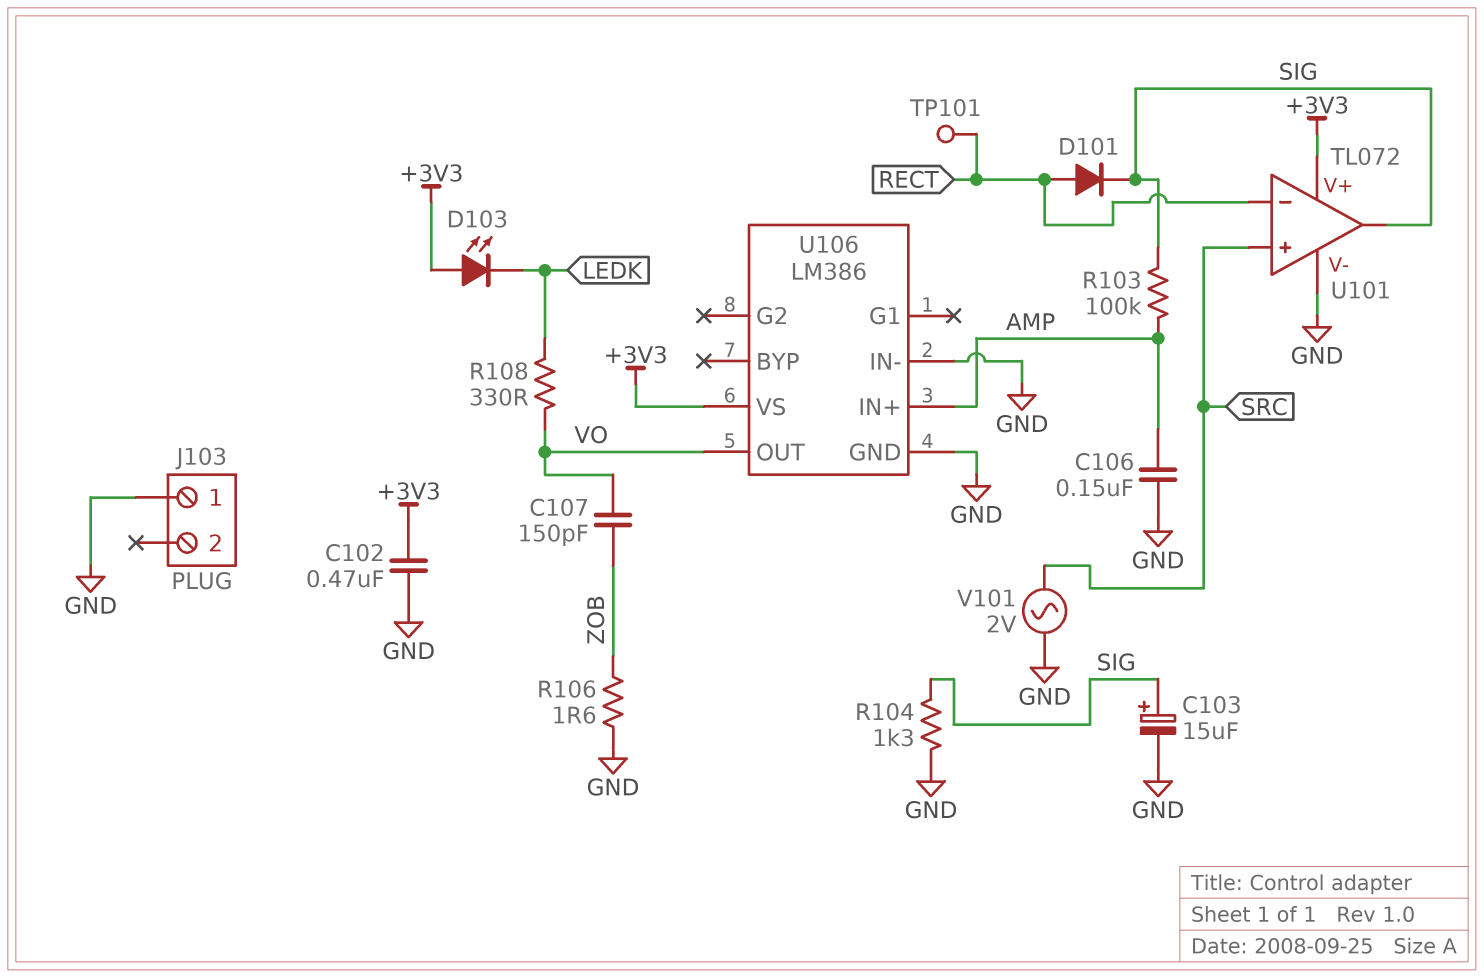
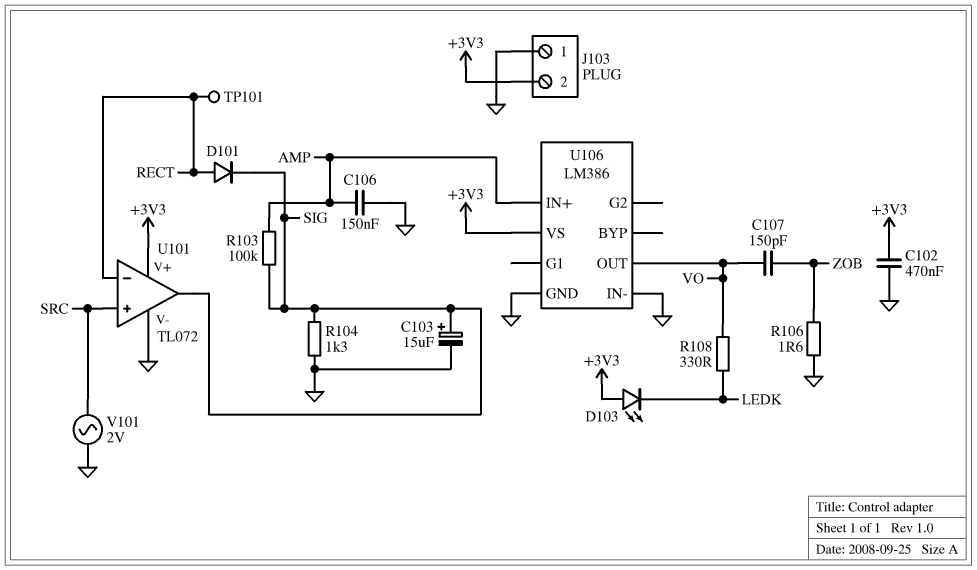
J103 pin 2: none -> +3V3

